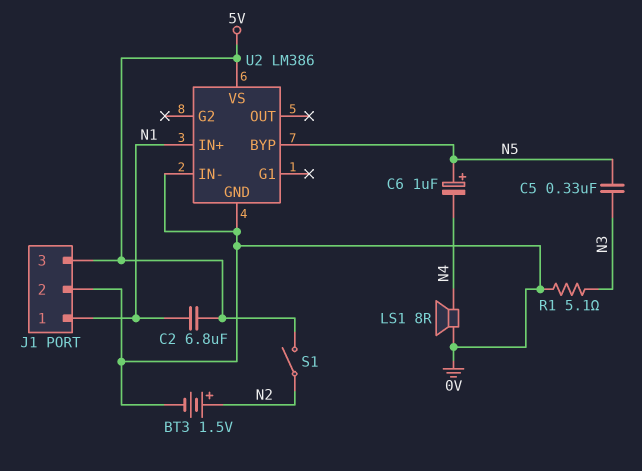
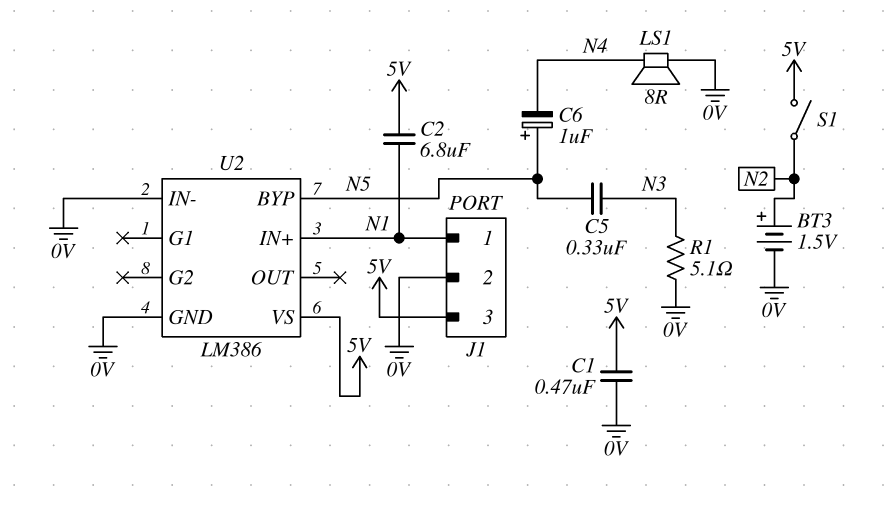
C1: none -> 470nF (0V, 5V)

